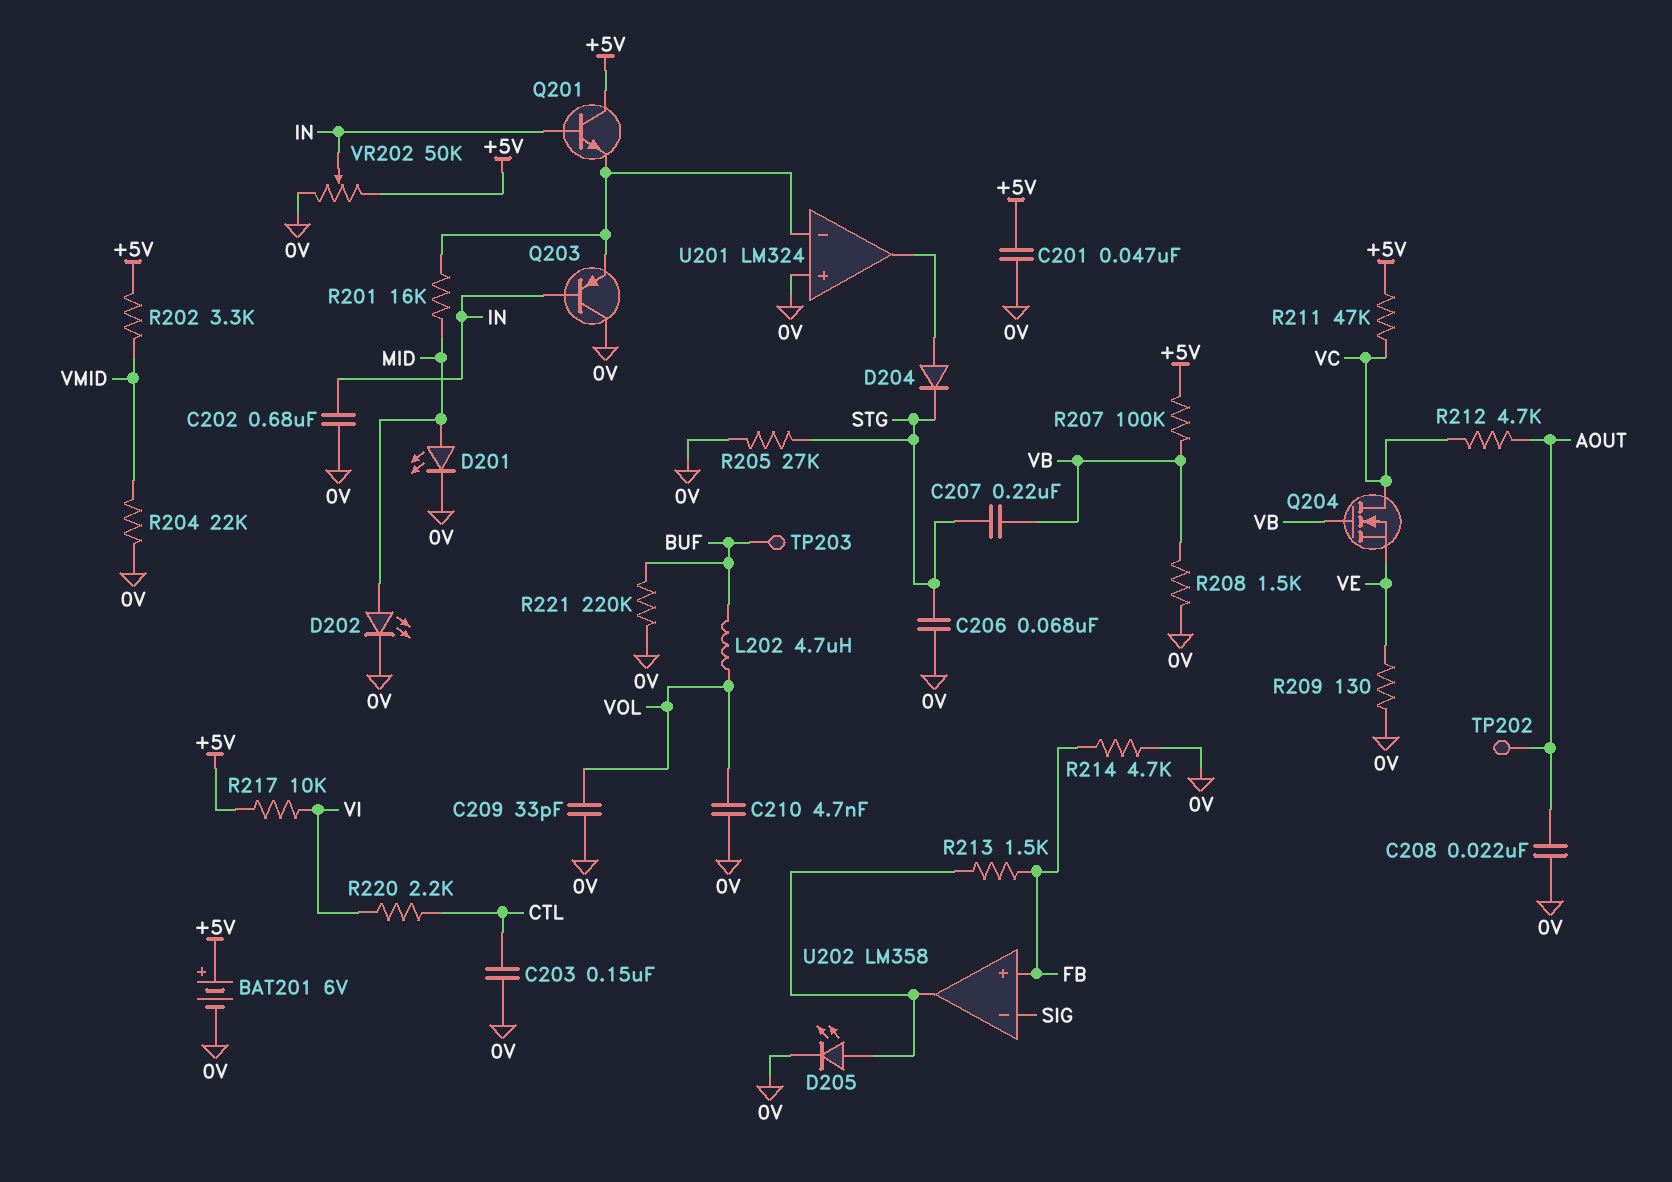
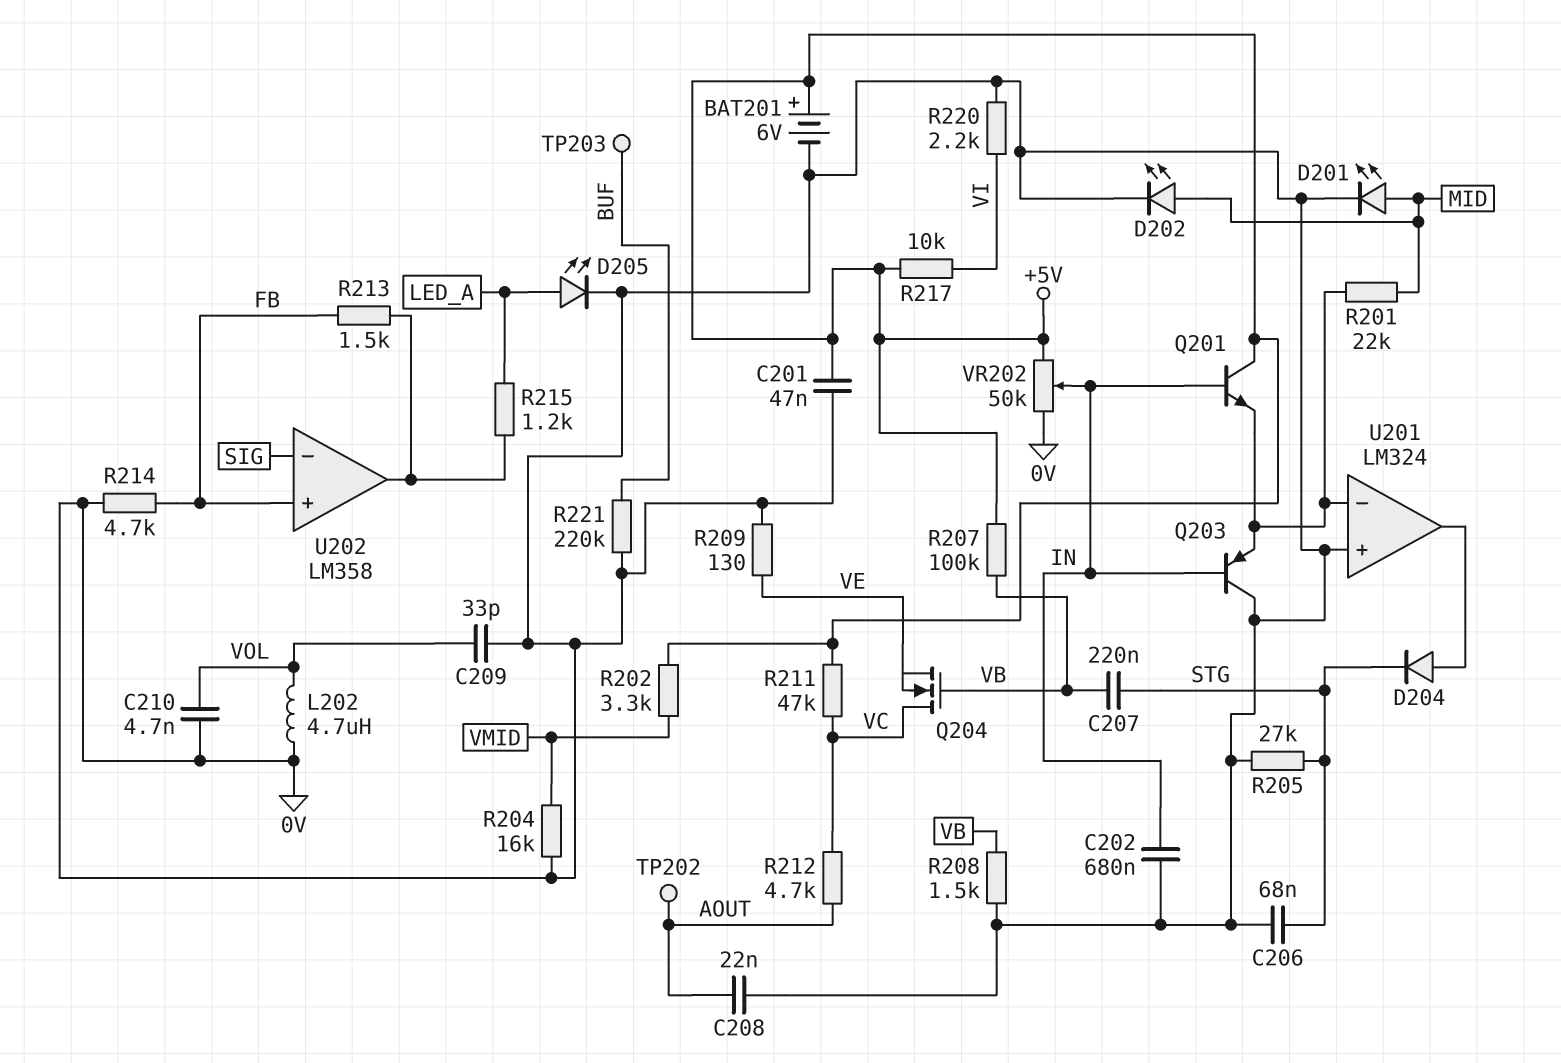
C203: 150nF (0V, CTL) -> none
D205: LED (A U202/out, K 0V) -> LED (A LED_A, K 0V)
L202: 4.7uH (BUF, VOL) -> 4.7uH (0V, VOL)
R201: 16k (MID, U201/in-) -> 22k (MID, U201/in-)
R204: 22k (0V, VMID) -> 16k (0V, VMID)
R215: none -> 1.2k (LED_A, U202/out)
R220: 2.2k (CTL, VI) -> 2.2k (0V, VI)

